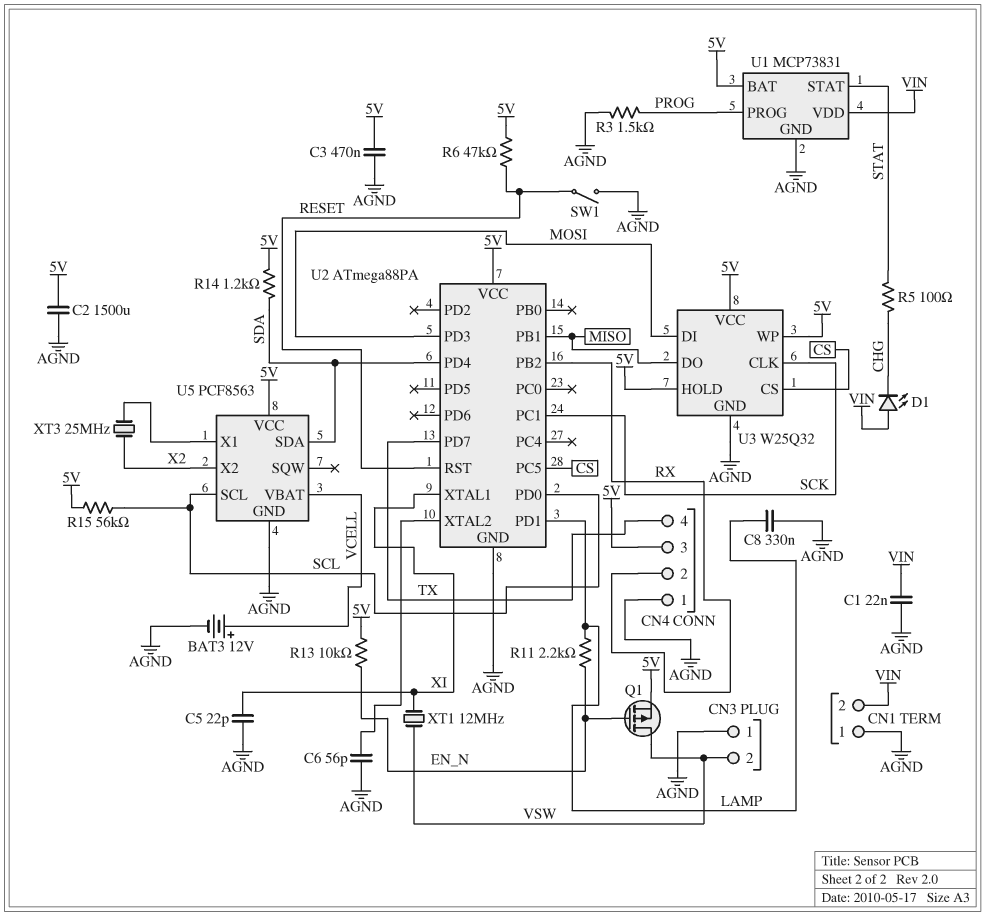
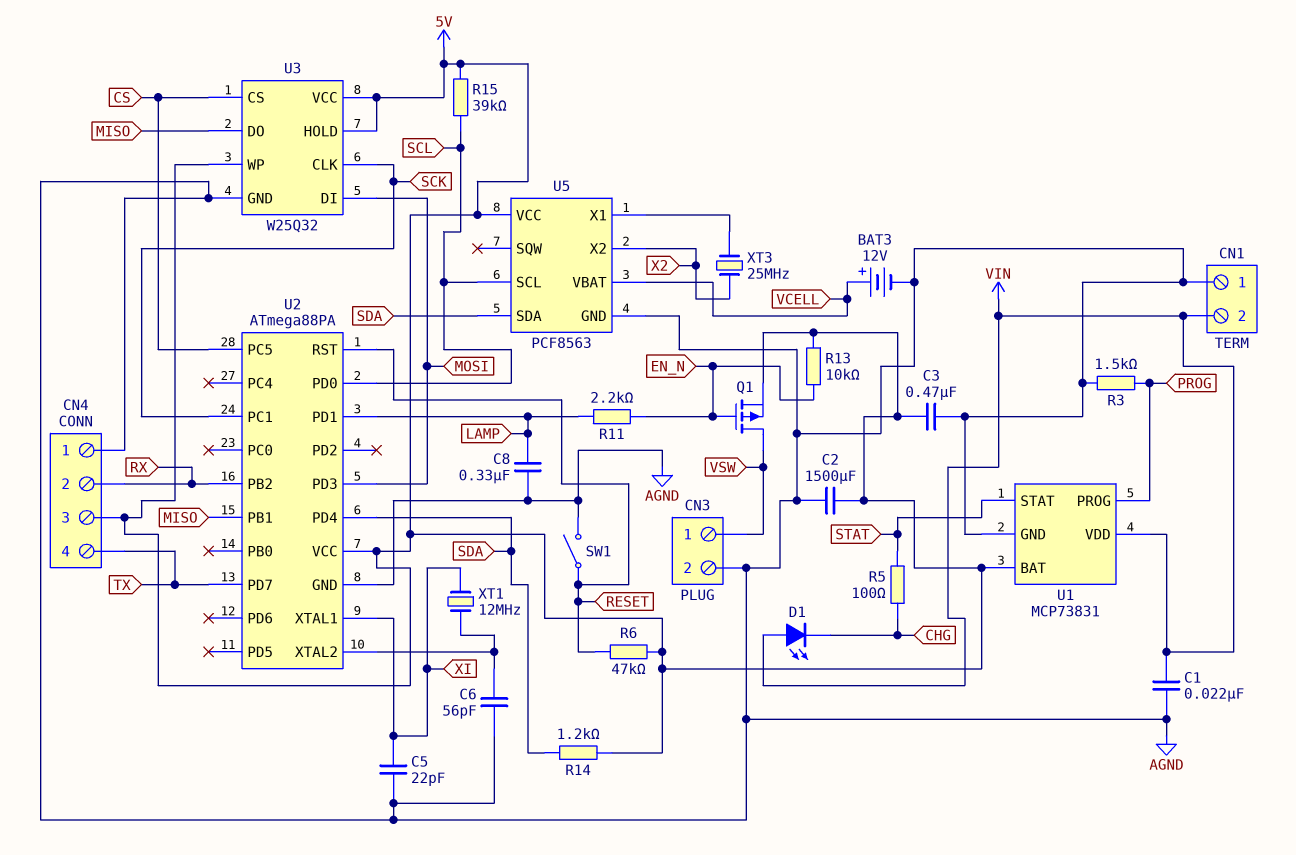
CN3 pin 1: AGND -> VSW
CN3 pin 2: VSW -> AGND
R15: 56k (5V, SCL) -> 39k (5V, SCL)
XT1: 12MHz (VSW, XI) -> 12MHz (U2/XTAL2, XI)

